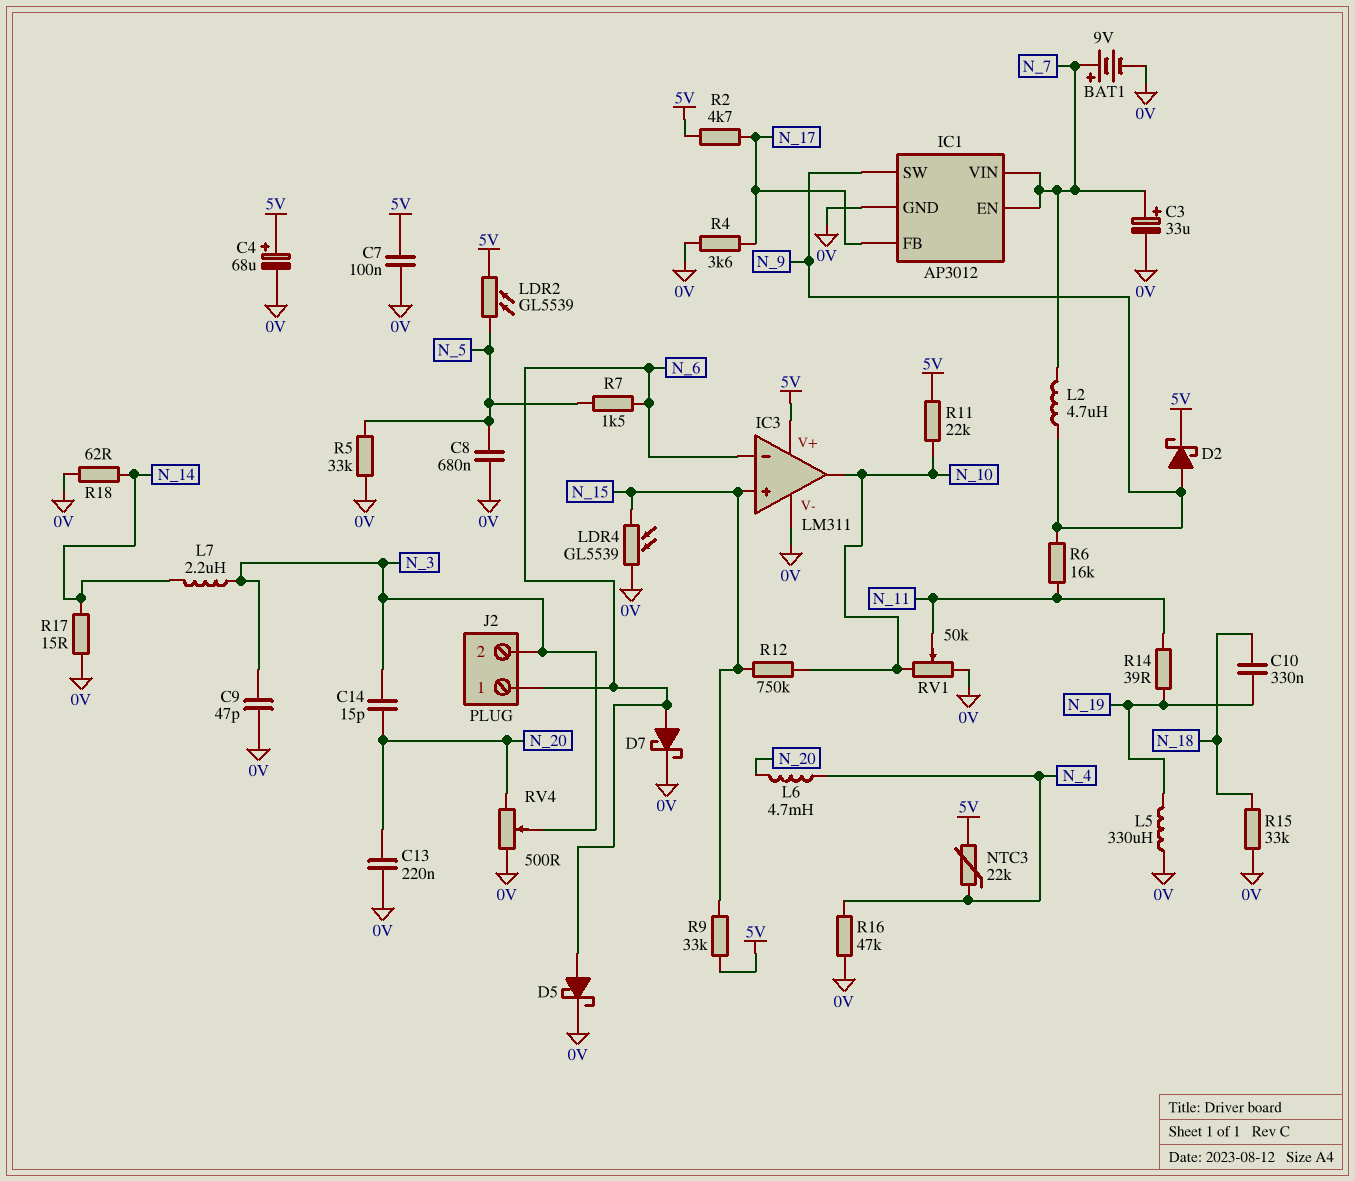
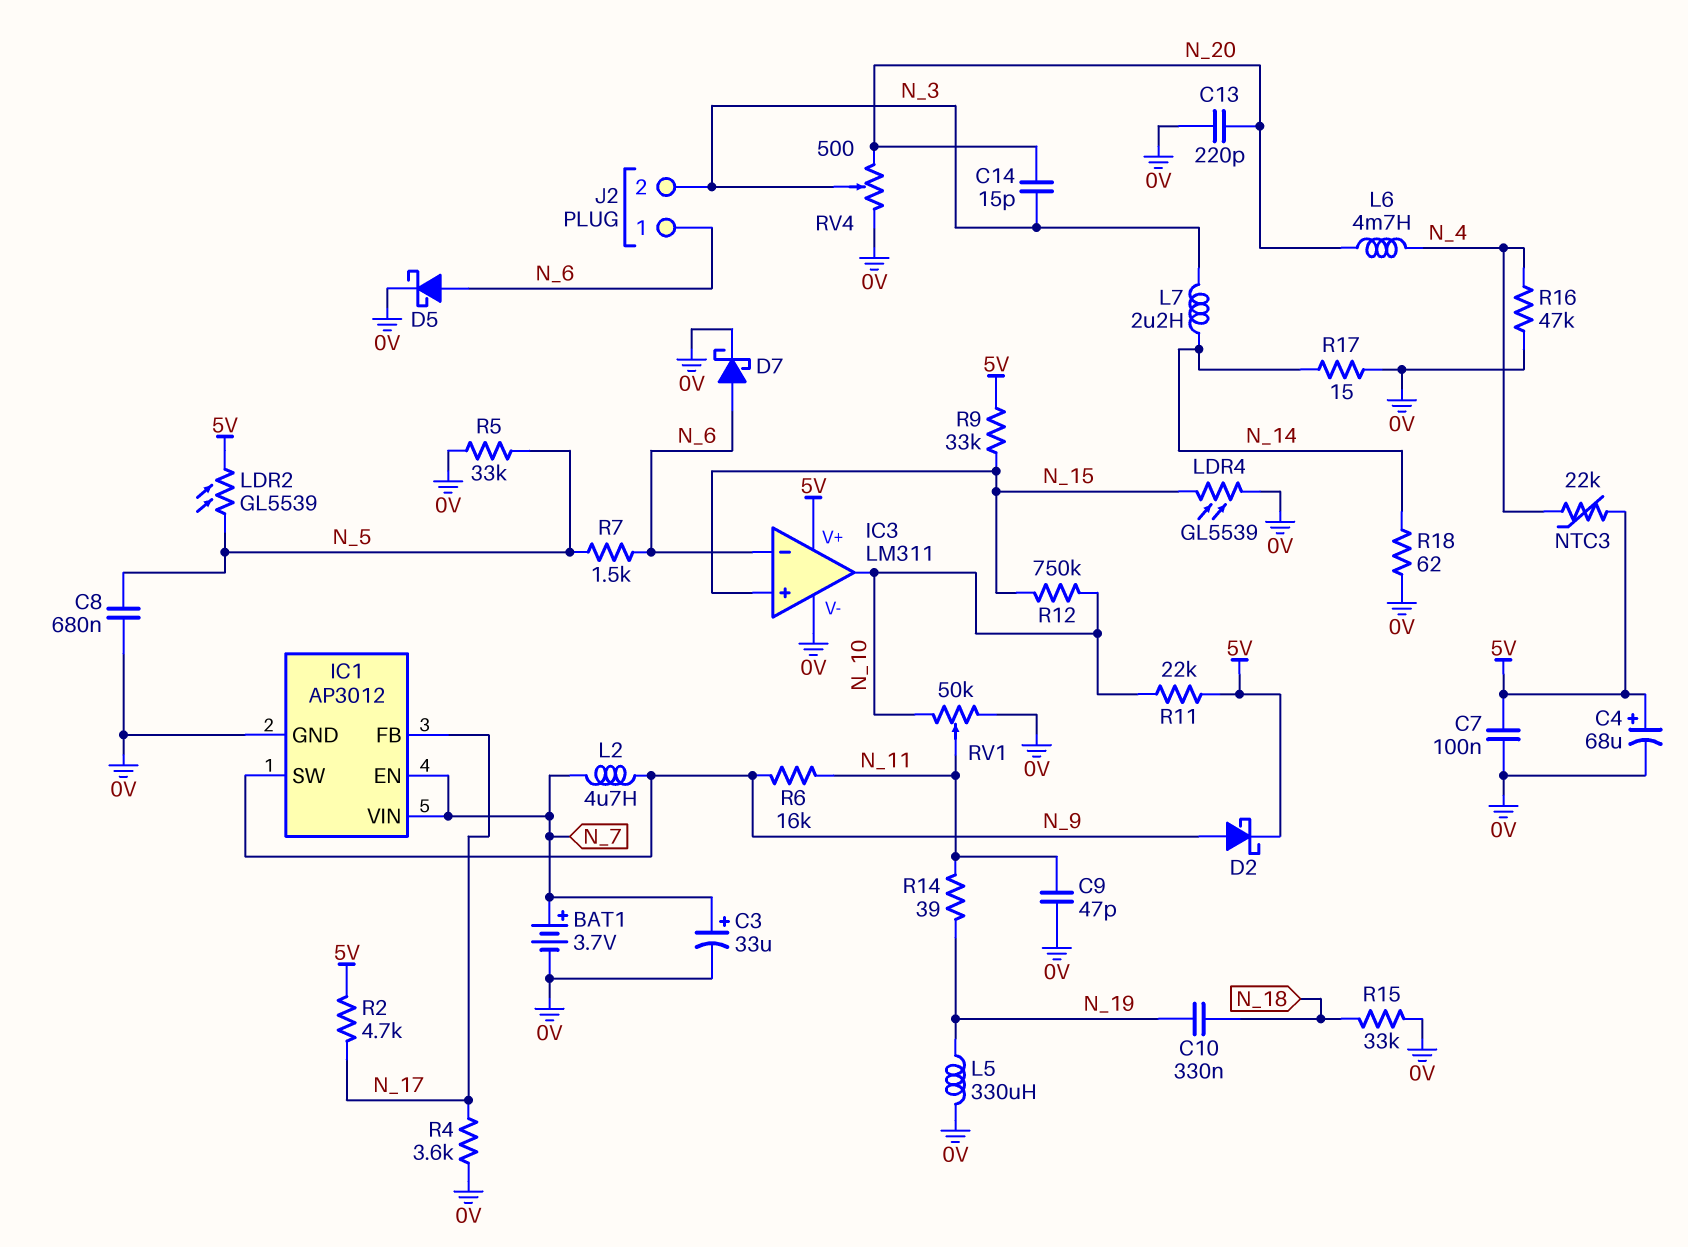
BAT1: 9V (plus N_7, minus 0V) -> 3.7V (plus N_7, minus 0V)
C9: 47pF (0V, N_3) -> 47pF (0V, N_11)
C13: 220nF (0V, N_20) -> 220pF (0V, N_20)

